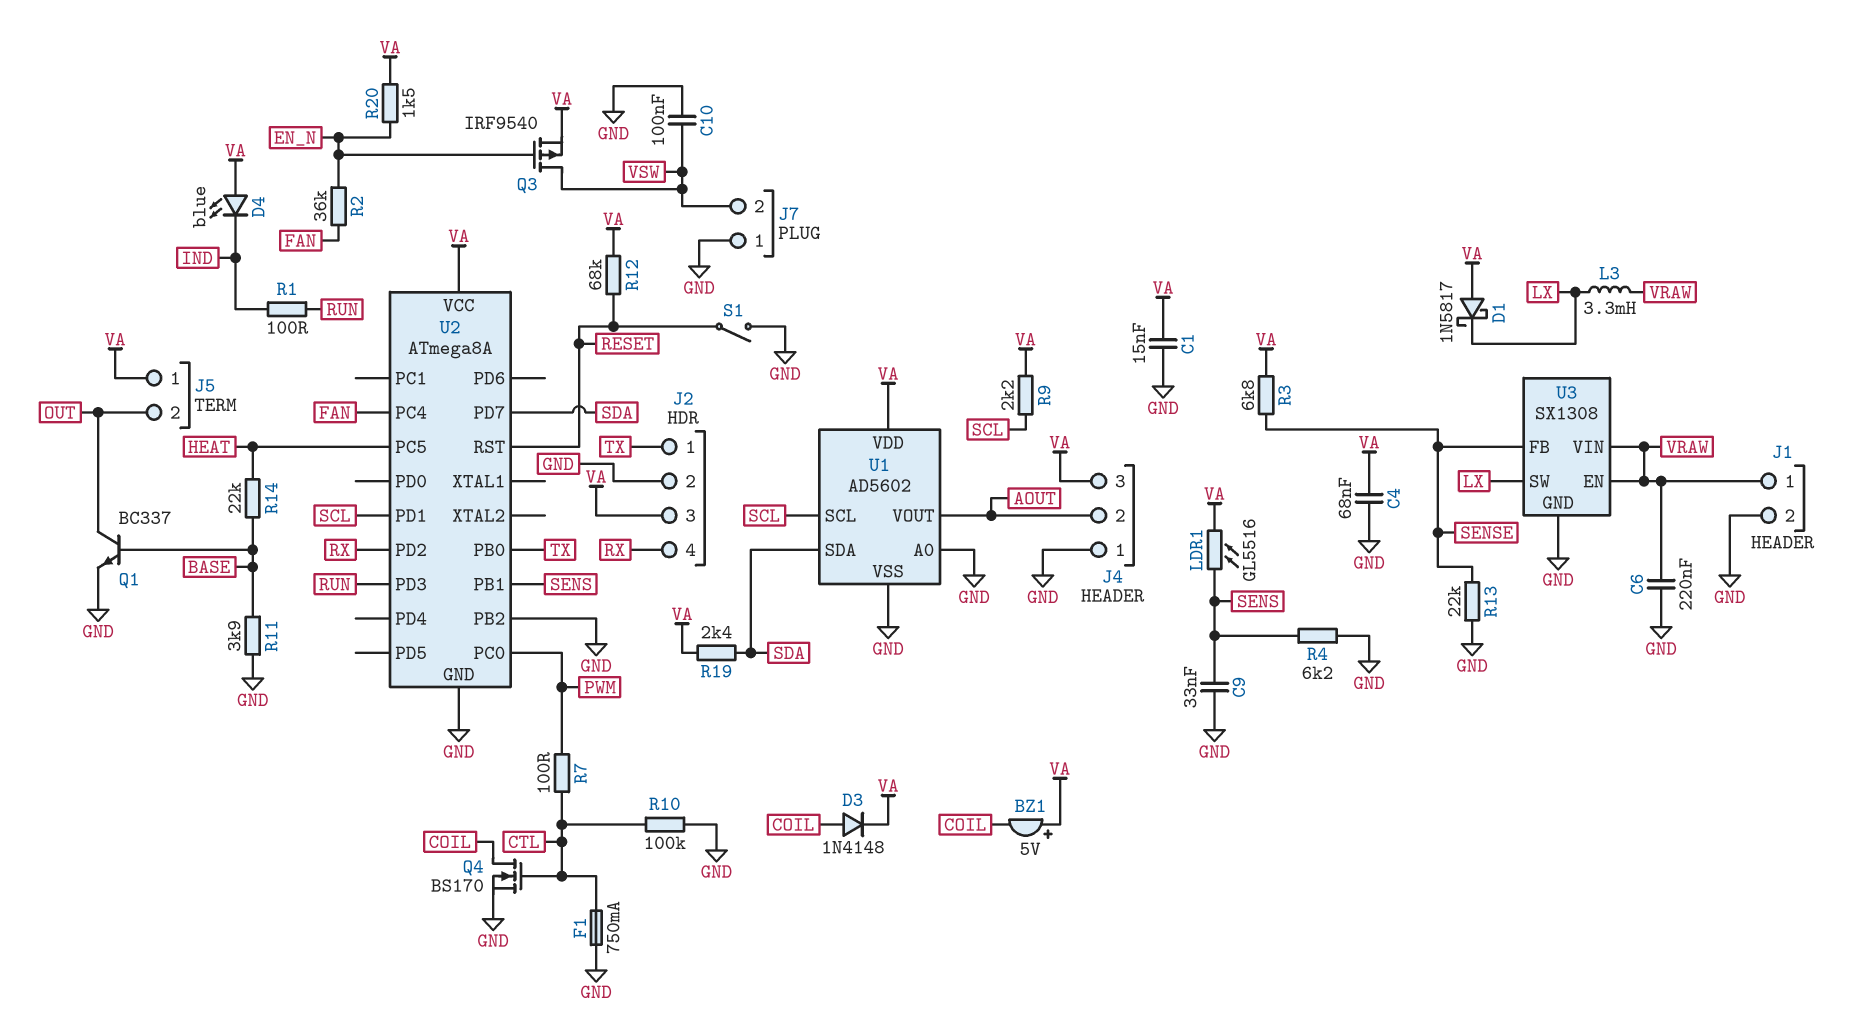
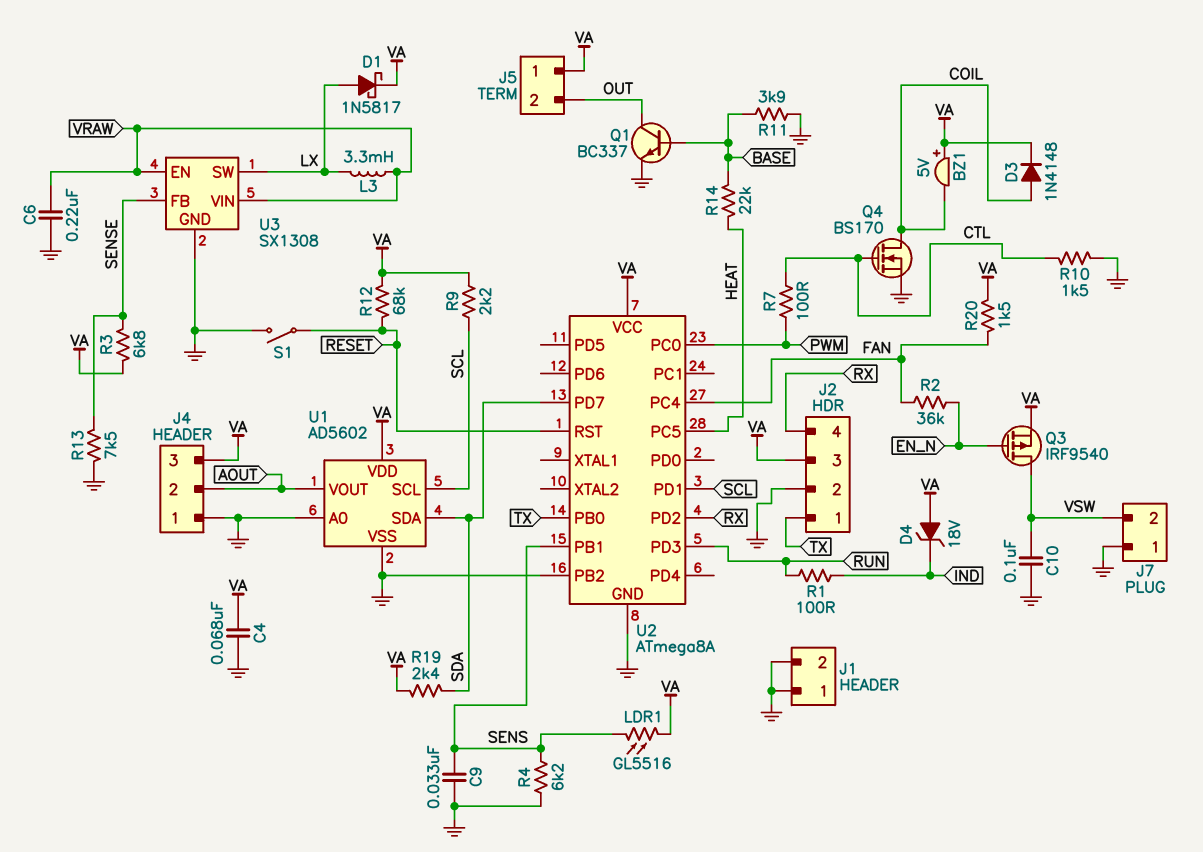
C1: 15nF (GND, VA) -> none
D1: schottky 1N5817 (A VA, K LX) -> schottky 1N5817 (A LX, K VA)
D4: LED blue (A VA, K IND) -> zener 18V (A VA, K IND)
F1: 750mA (CTL, GND) -> none
J1 pin 1: VRAW -> GND
R10: 100k (CTL, GND) -> 1.5k (CTL, GND)
R13: 22k (GND, SENSE) -> 7.5k (GND, SENSE)
R20: 1.5k (EN_N, VA) -> 1.5k (FAN, VA)

